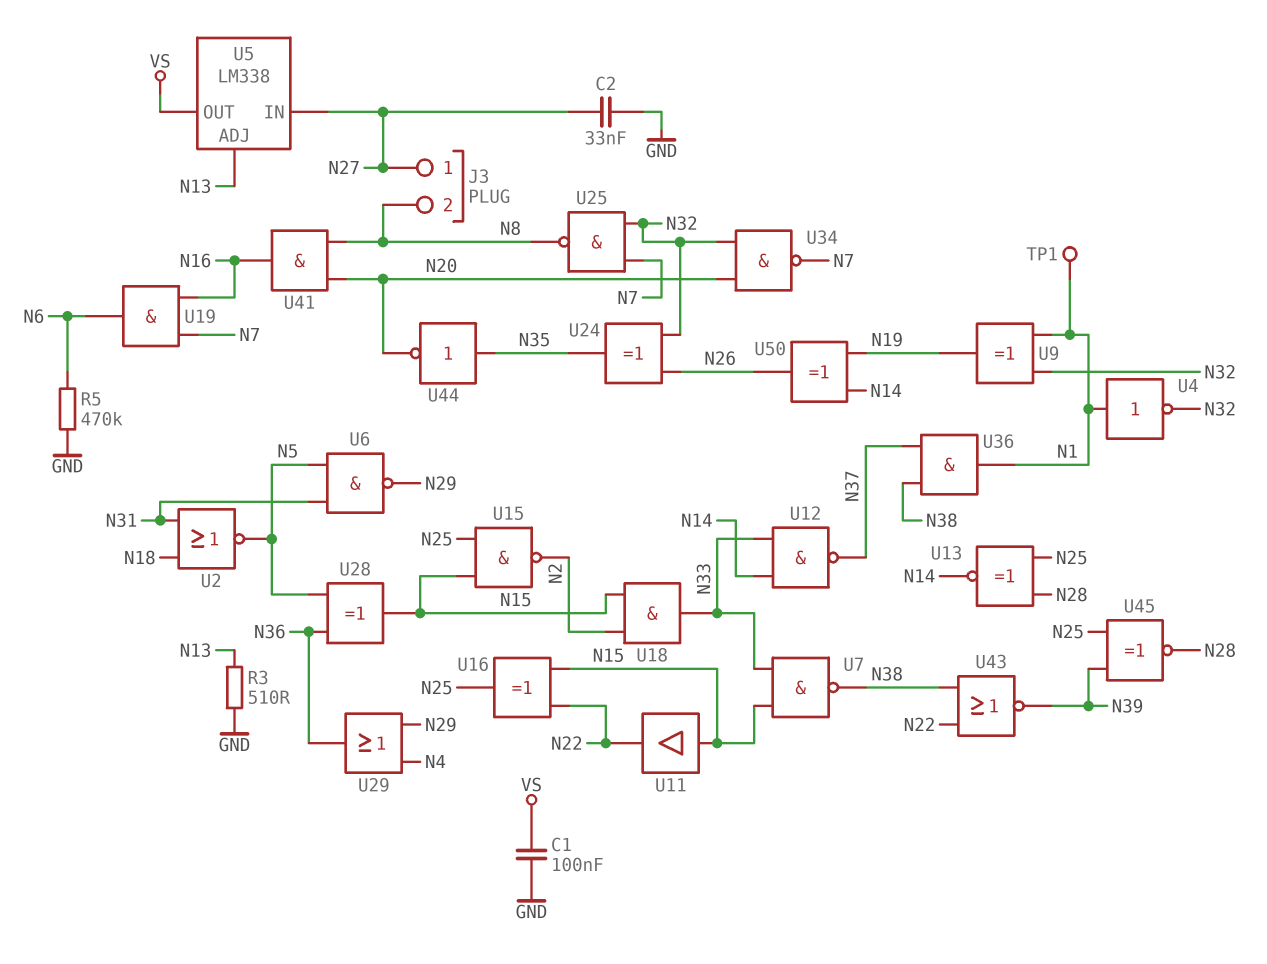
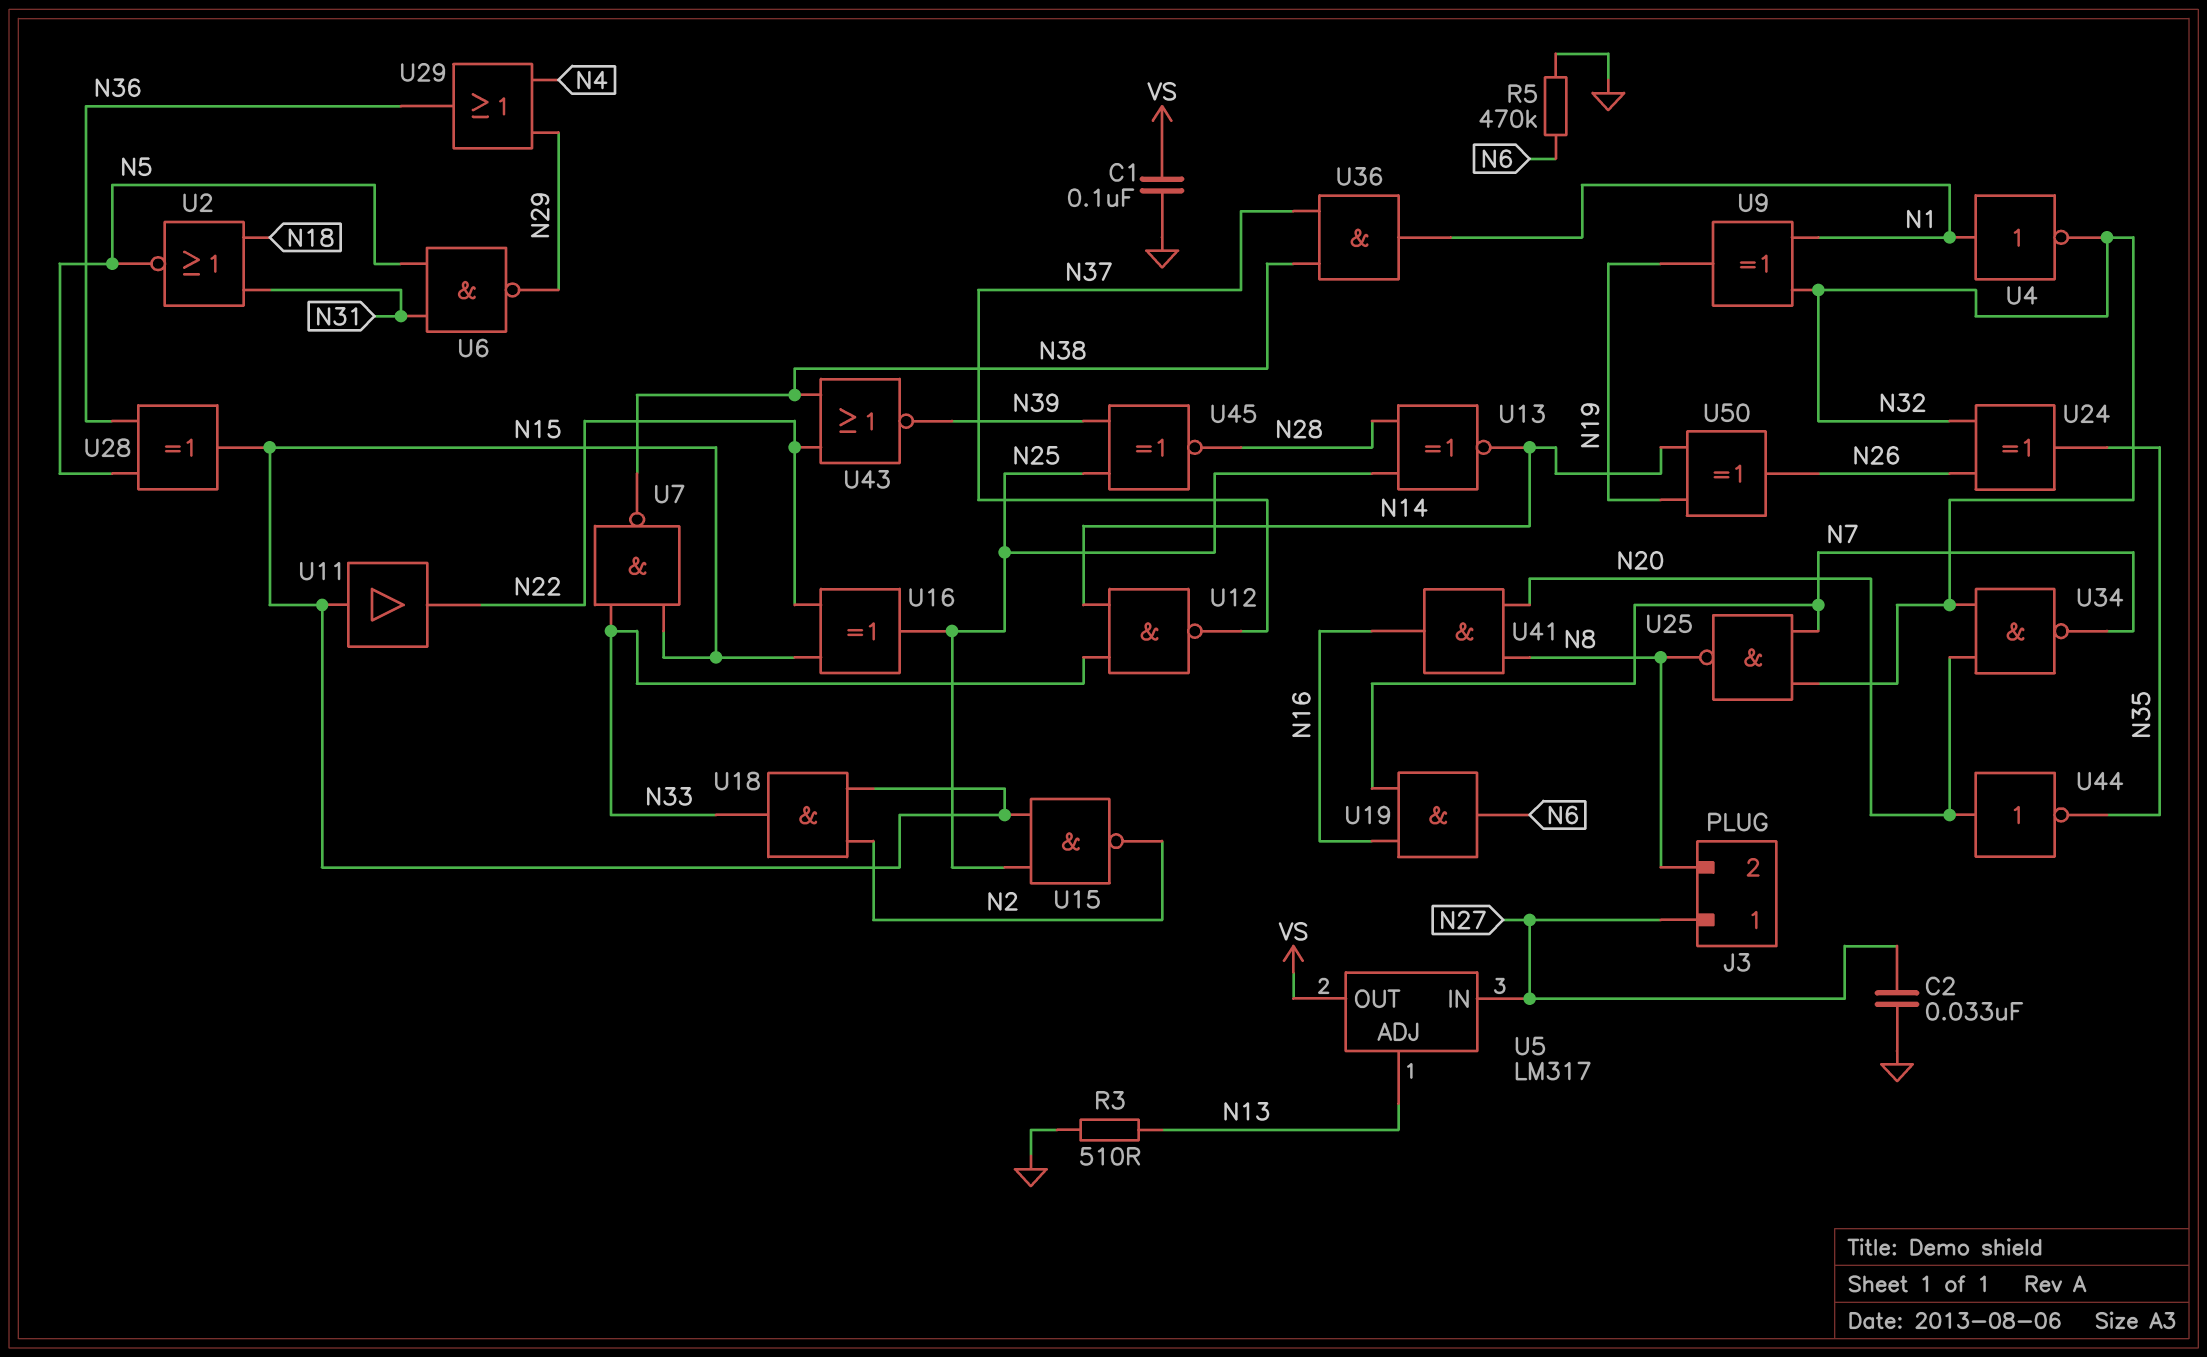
TP1: test point (N1) -> none
U5: LM338 -> LM317
U44: NOT (in N35, out N20) -> NOT (in N20, out N35)

